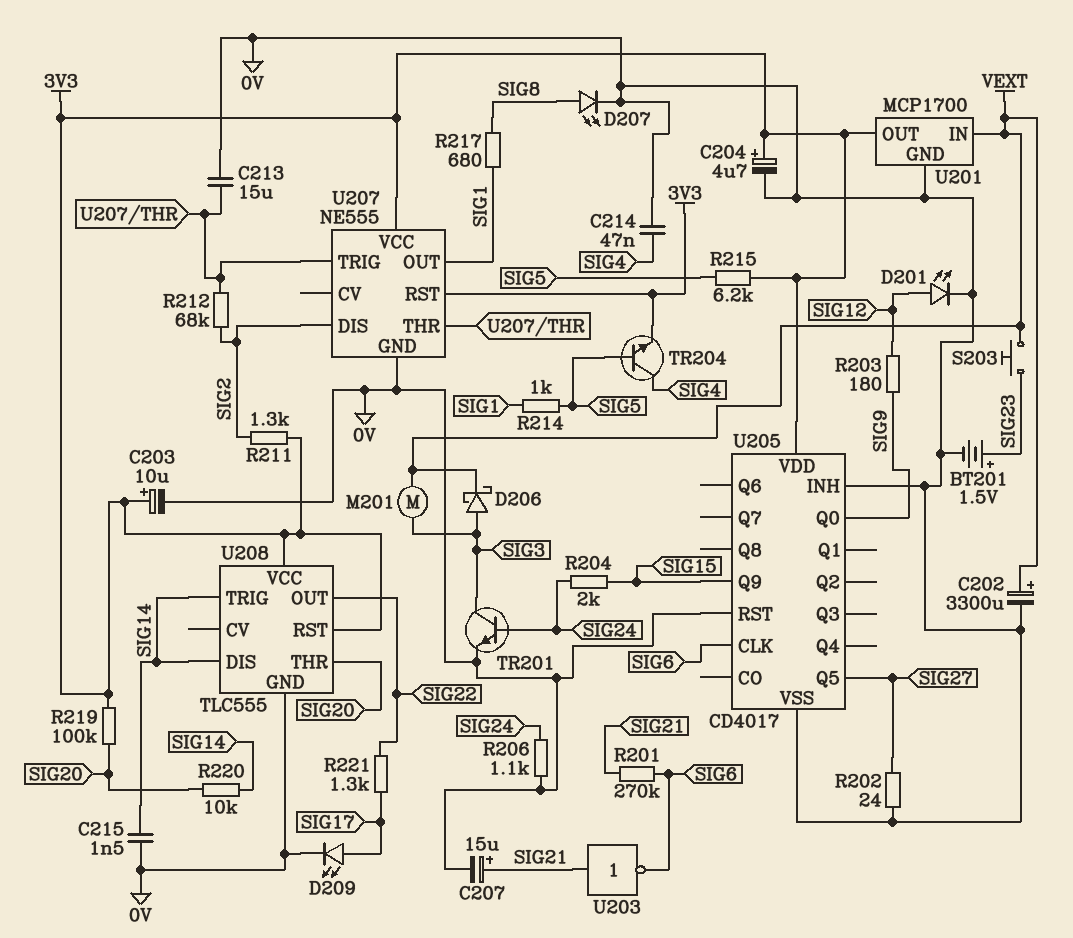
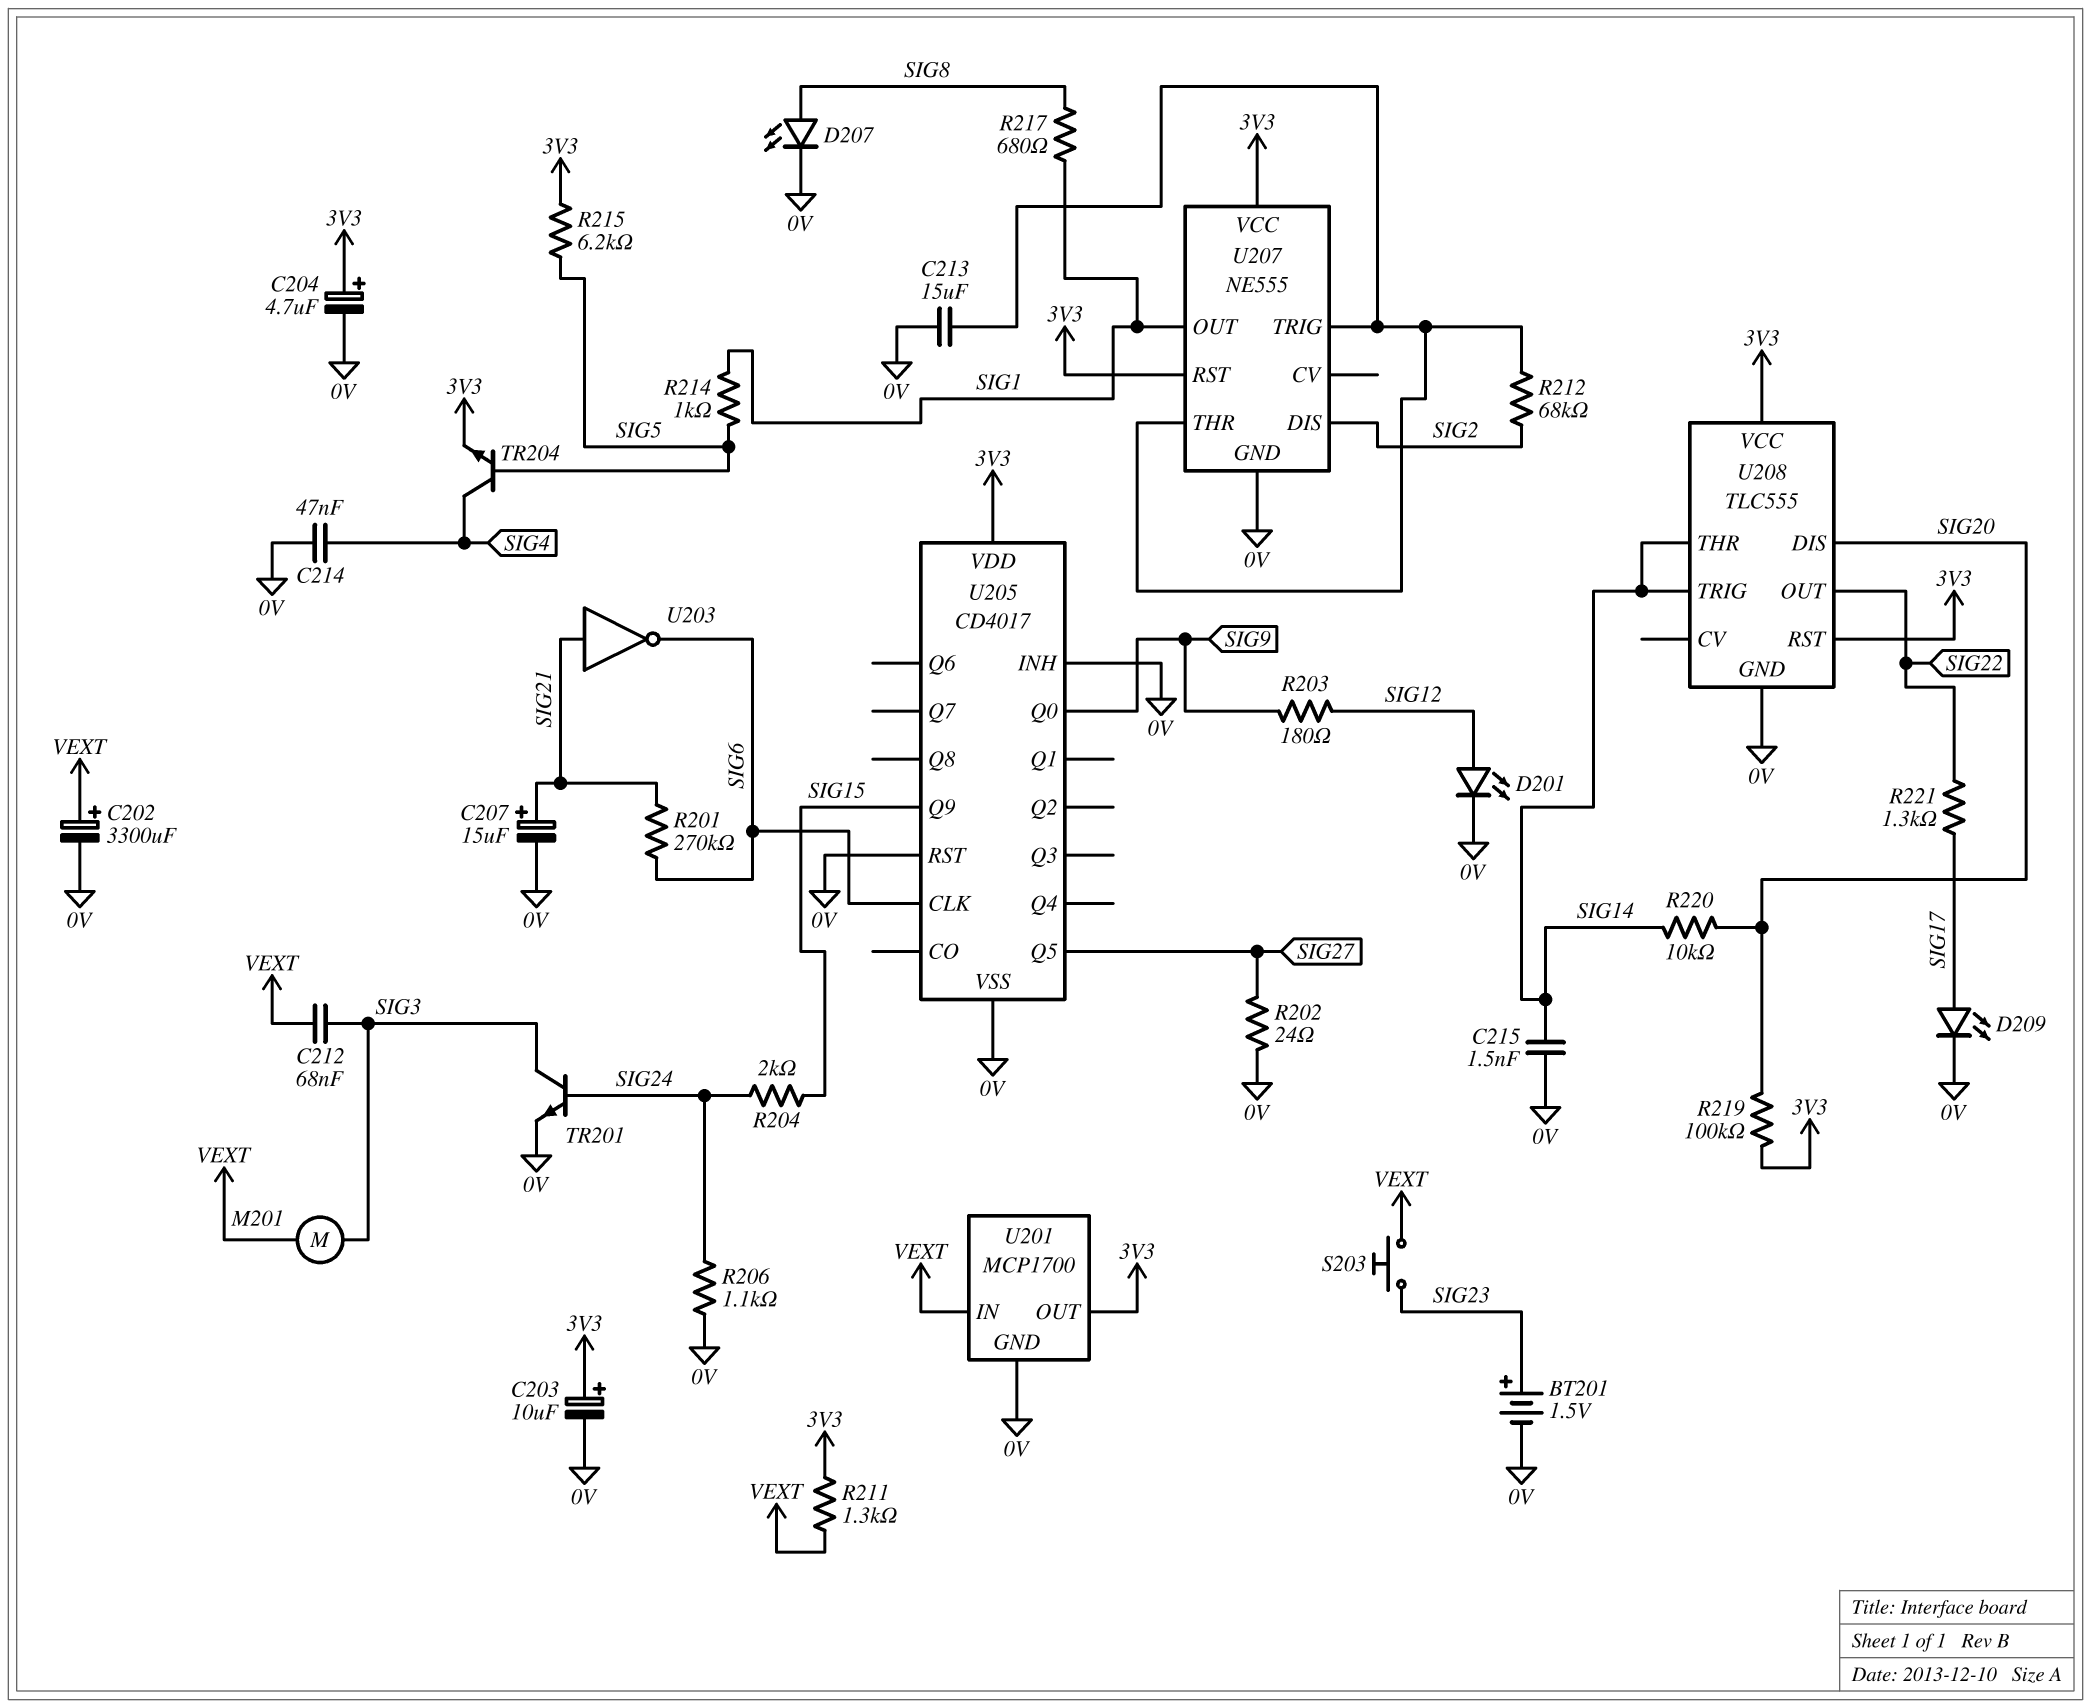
C212: none -> 68nF (SIG3, VEXT)
D206: schottky (A SIG3, K VEXT) -> none
R211: 1.3k (3V3, SIG2) -> 1.3k (3V3, VEXT)
U208 pin DIS: SIG14 -> SIG20
U208 pin THR: SIG20 -> SIG14

